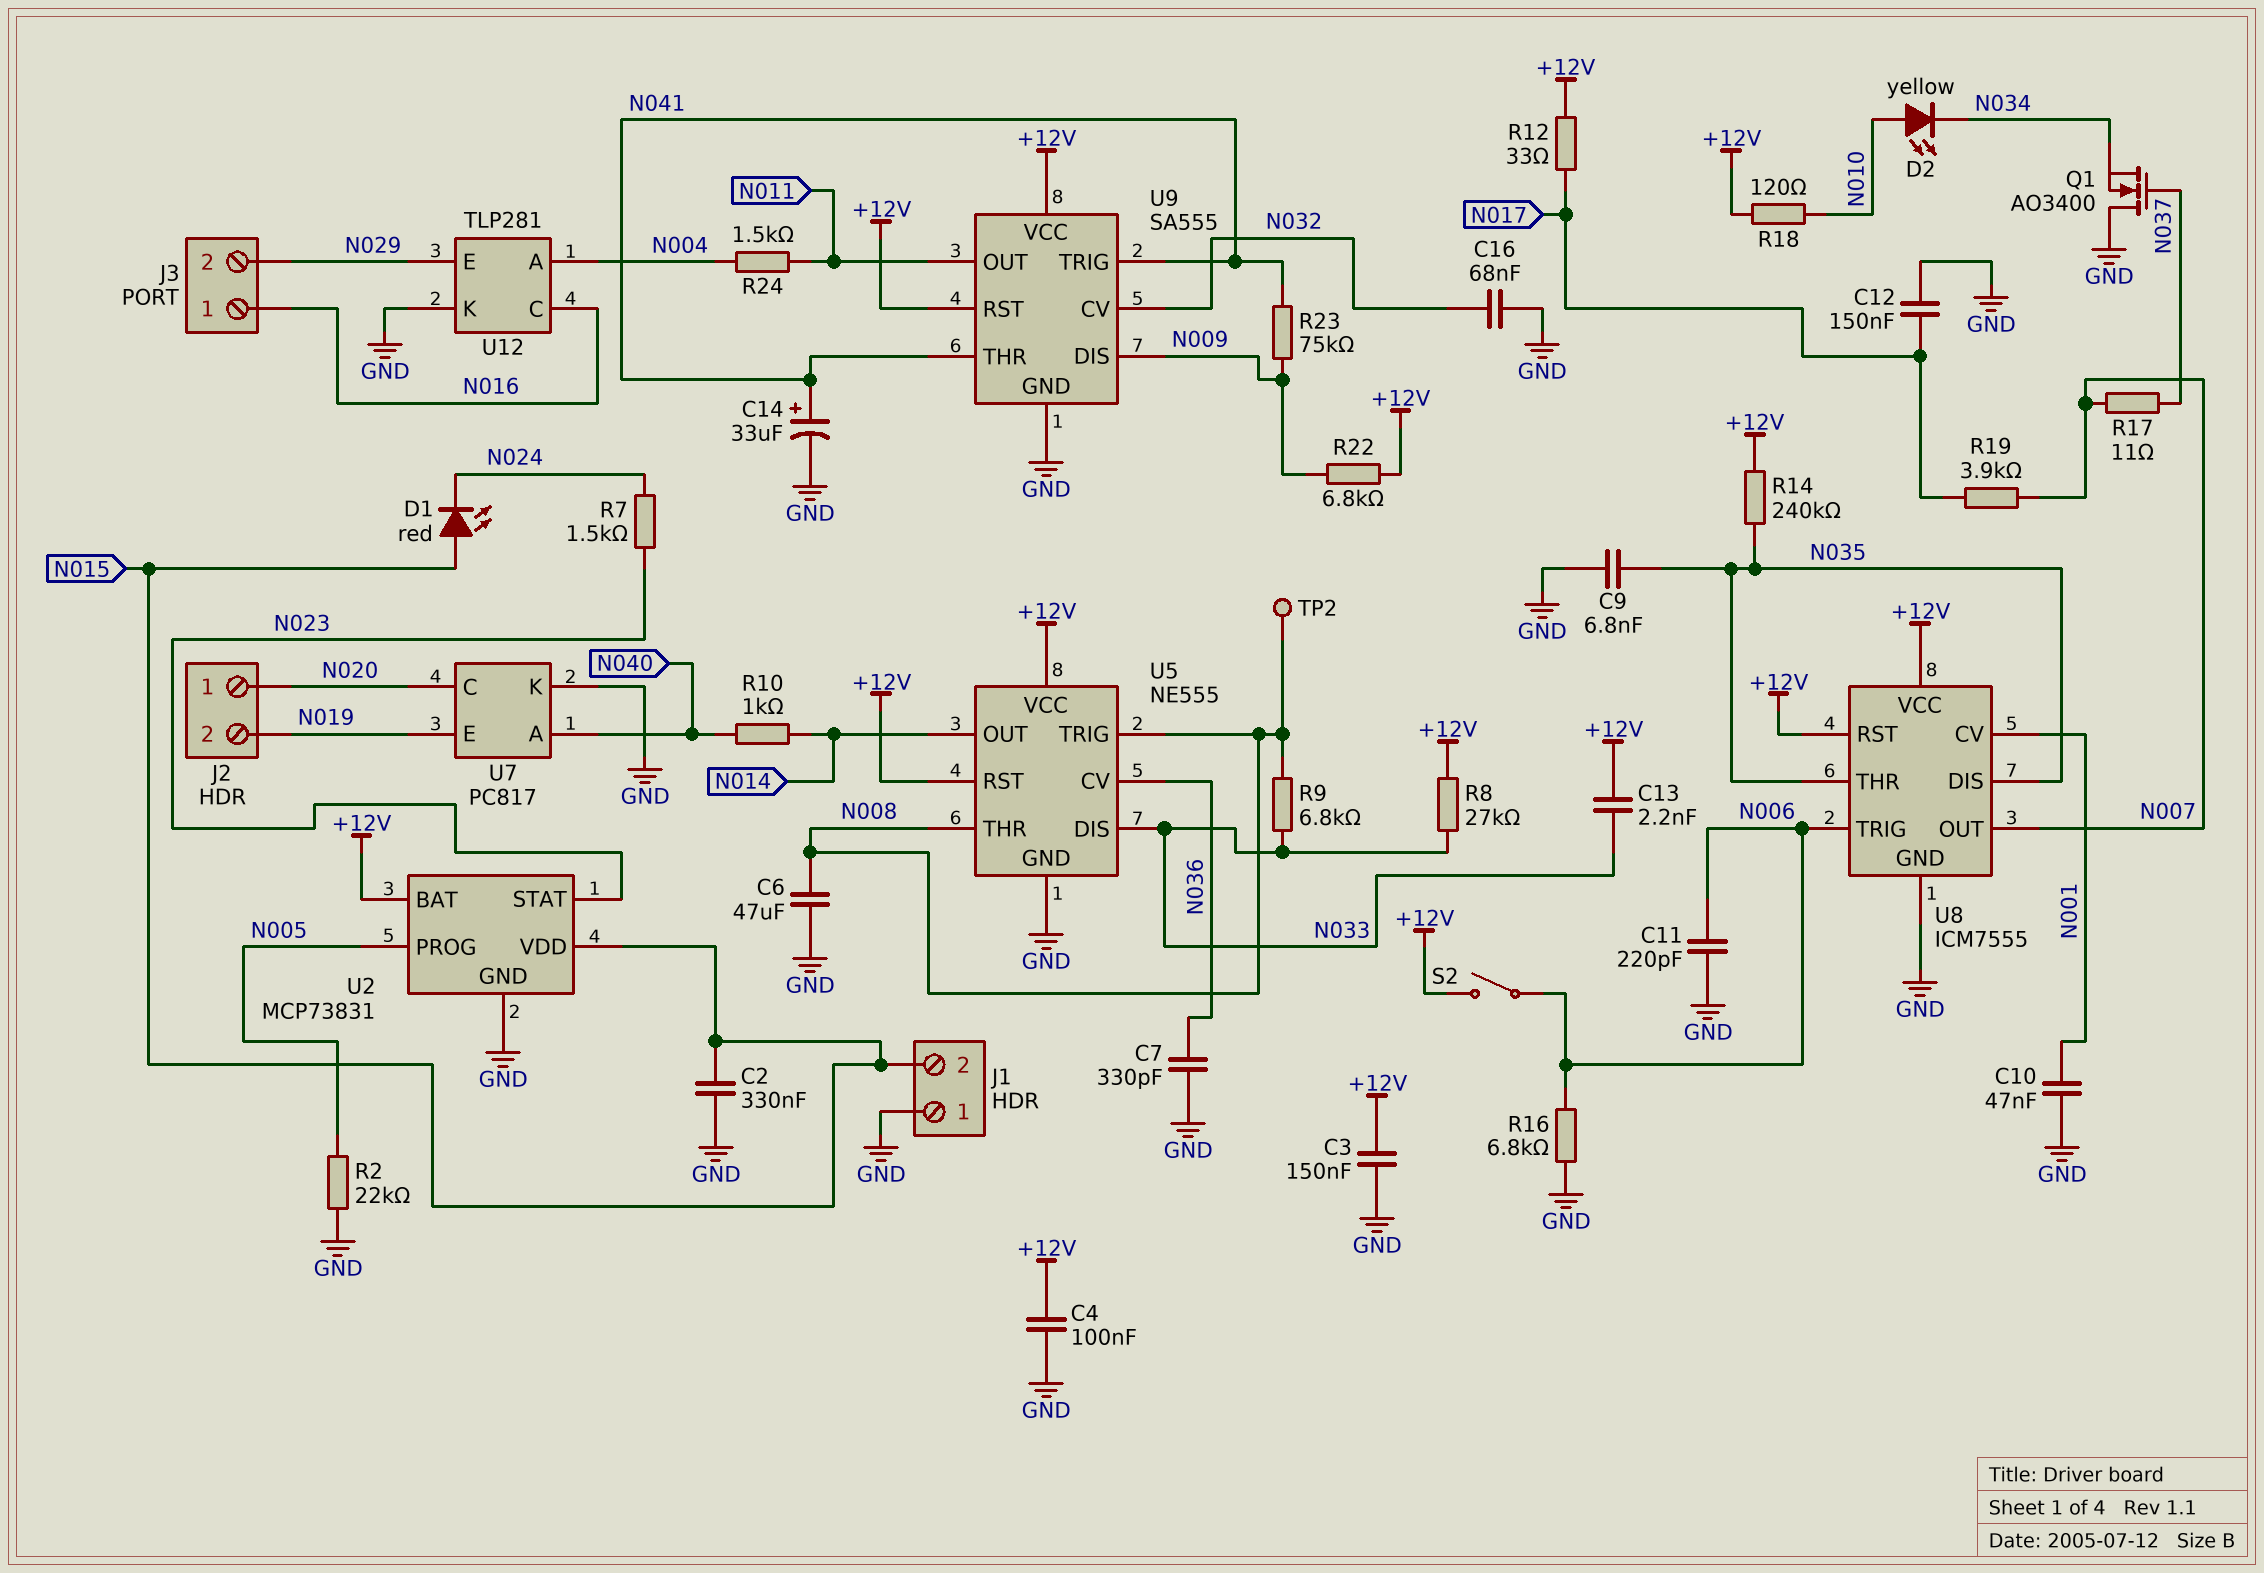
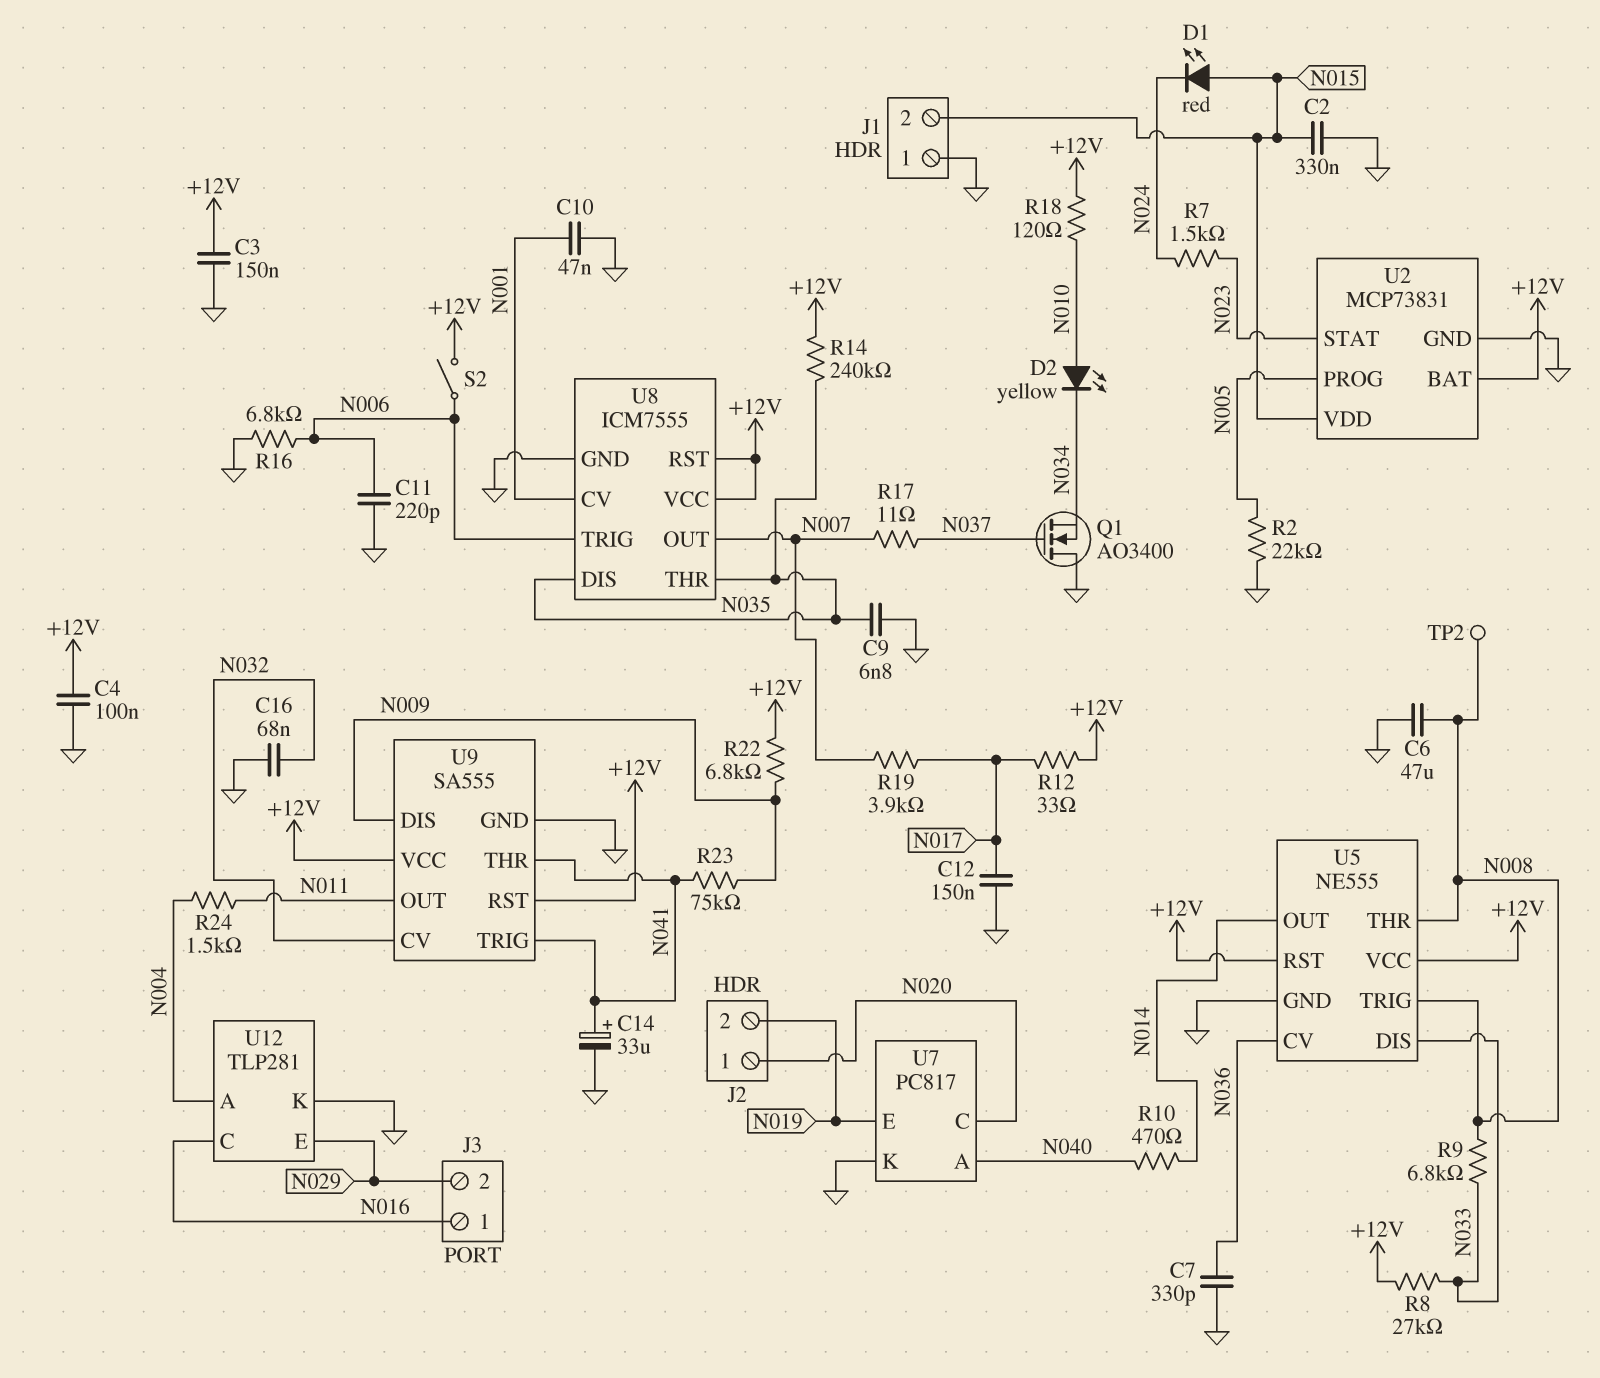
C13: 2.2nF (+12V, N033) -> none
R10: 1k (N014, N040) -> 470 (N014, N040)

